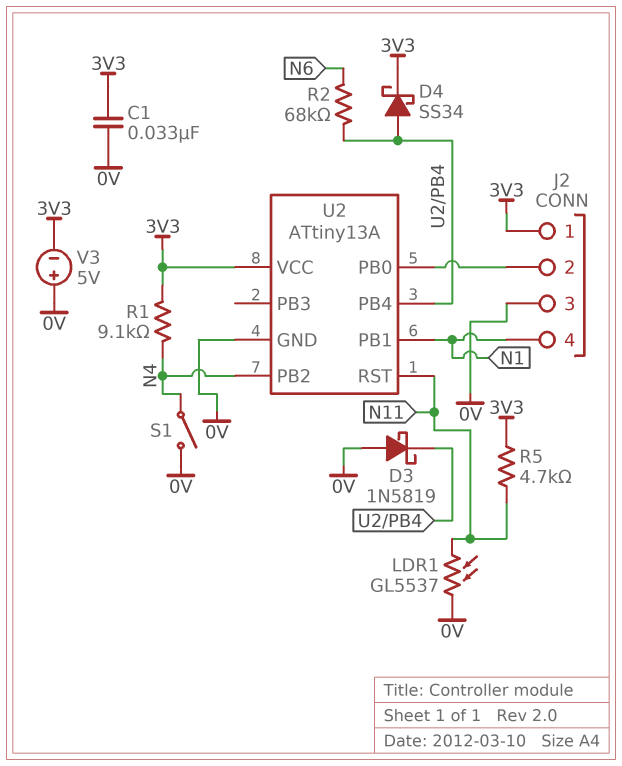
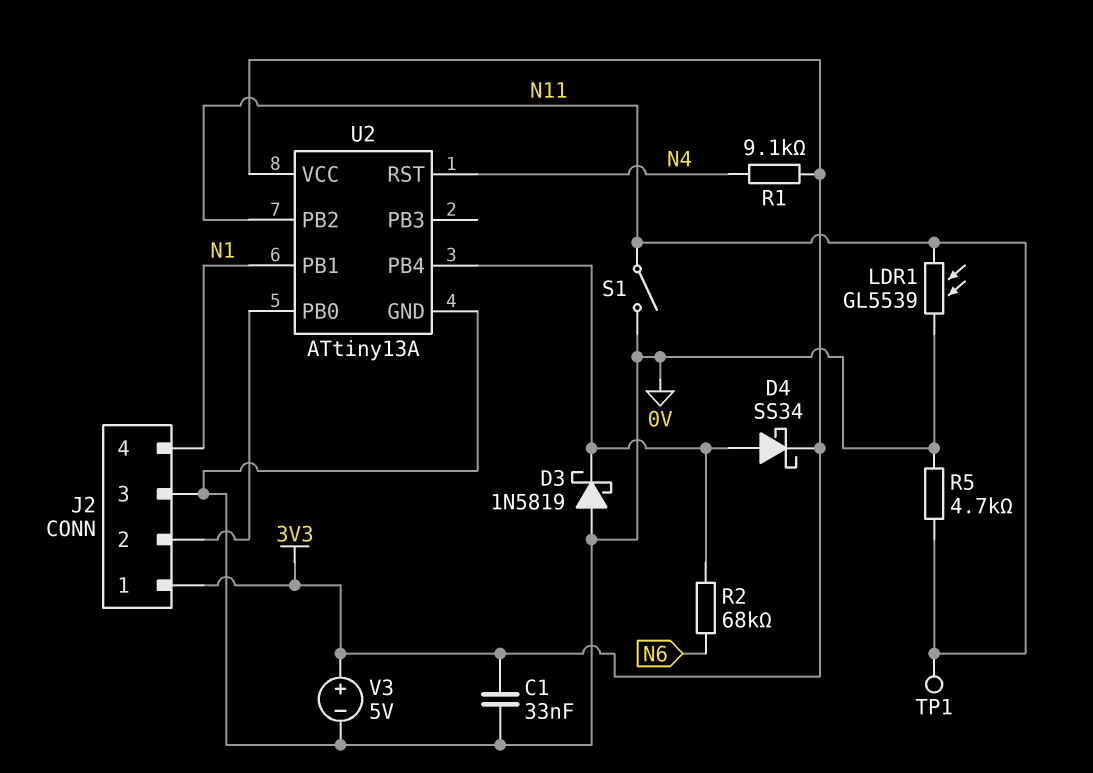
LDR1: GL5537 (0V, N11) -> GL5539 (0V, N11)
R5: 4.7k (3V3, N11) -> 4.7k (0V, N11)
S1: switch (0V, N4) -> switch (0V, N11)
TP1: none -> test point (N11)
U2 pin PB2: N4 -> N11
U2 pin RST: N11 -> N4
V3: 5V (plus 0V, minus 3V3) -> 5V (plus 3V3, minus 0V)

